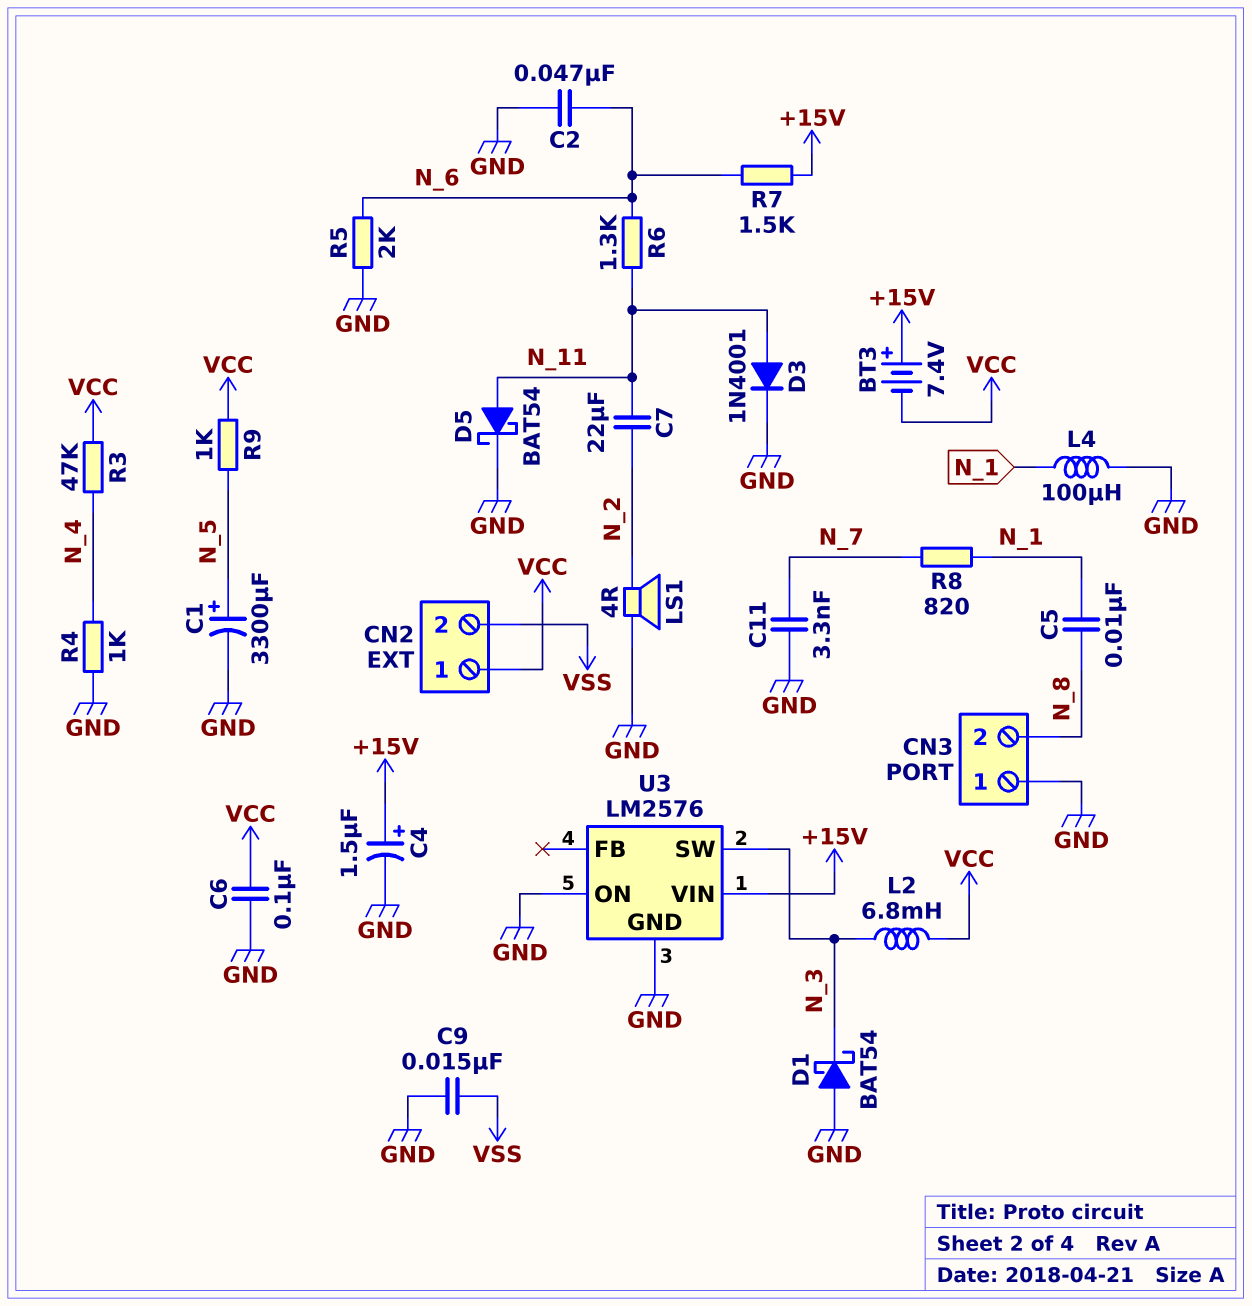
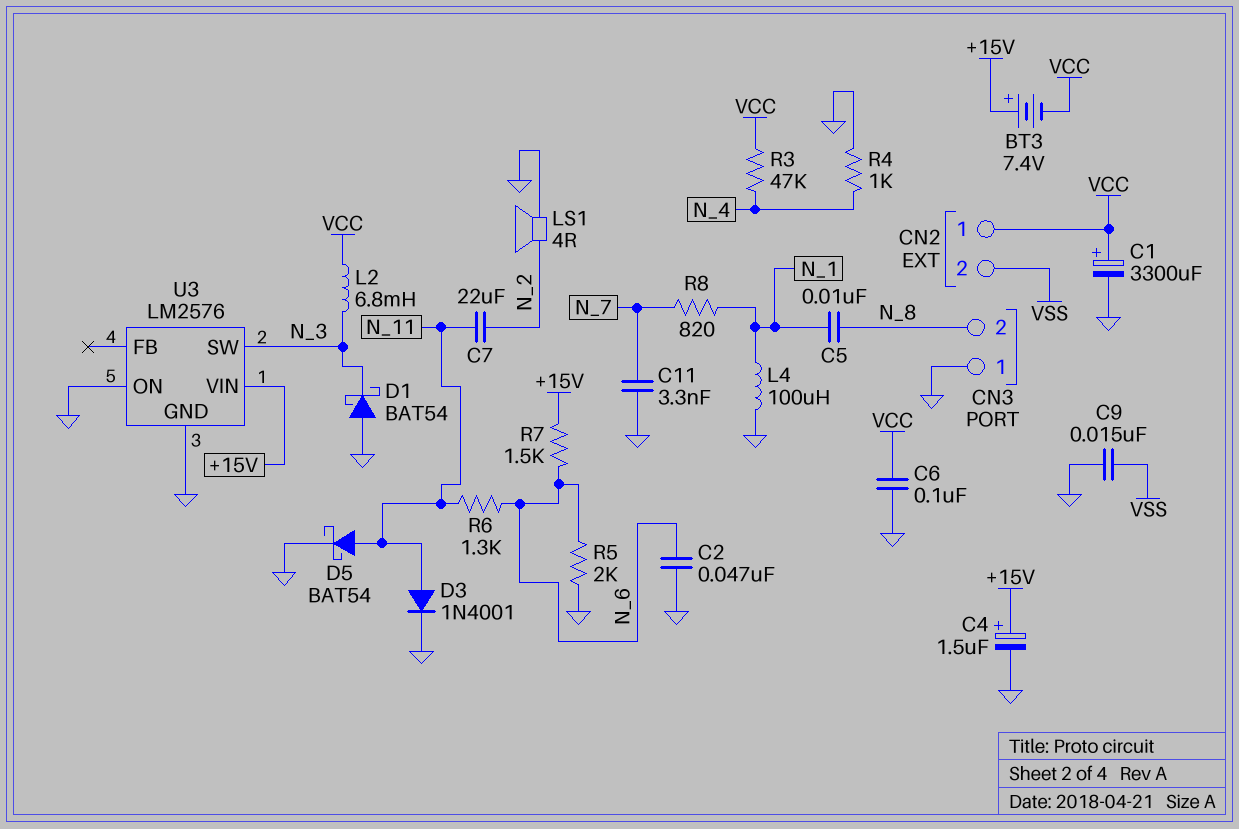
C1: 3300uF (plus N_5, minus GND) -> 3300uF (plus VCC, minus GND)
R9: 1k (N_5, VCC) -> none

